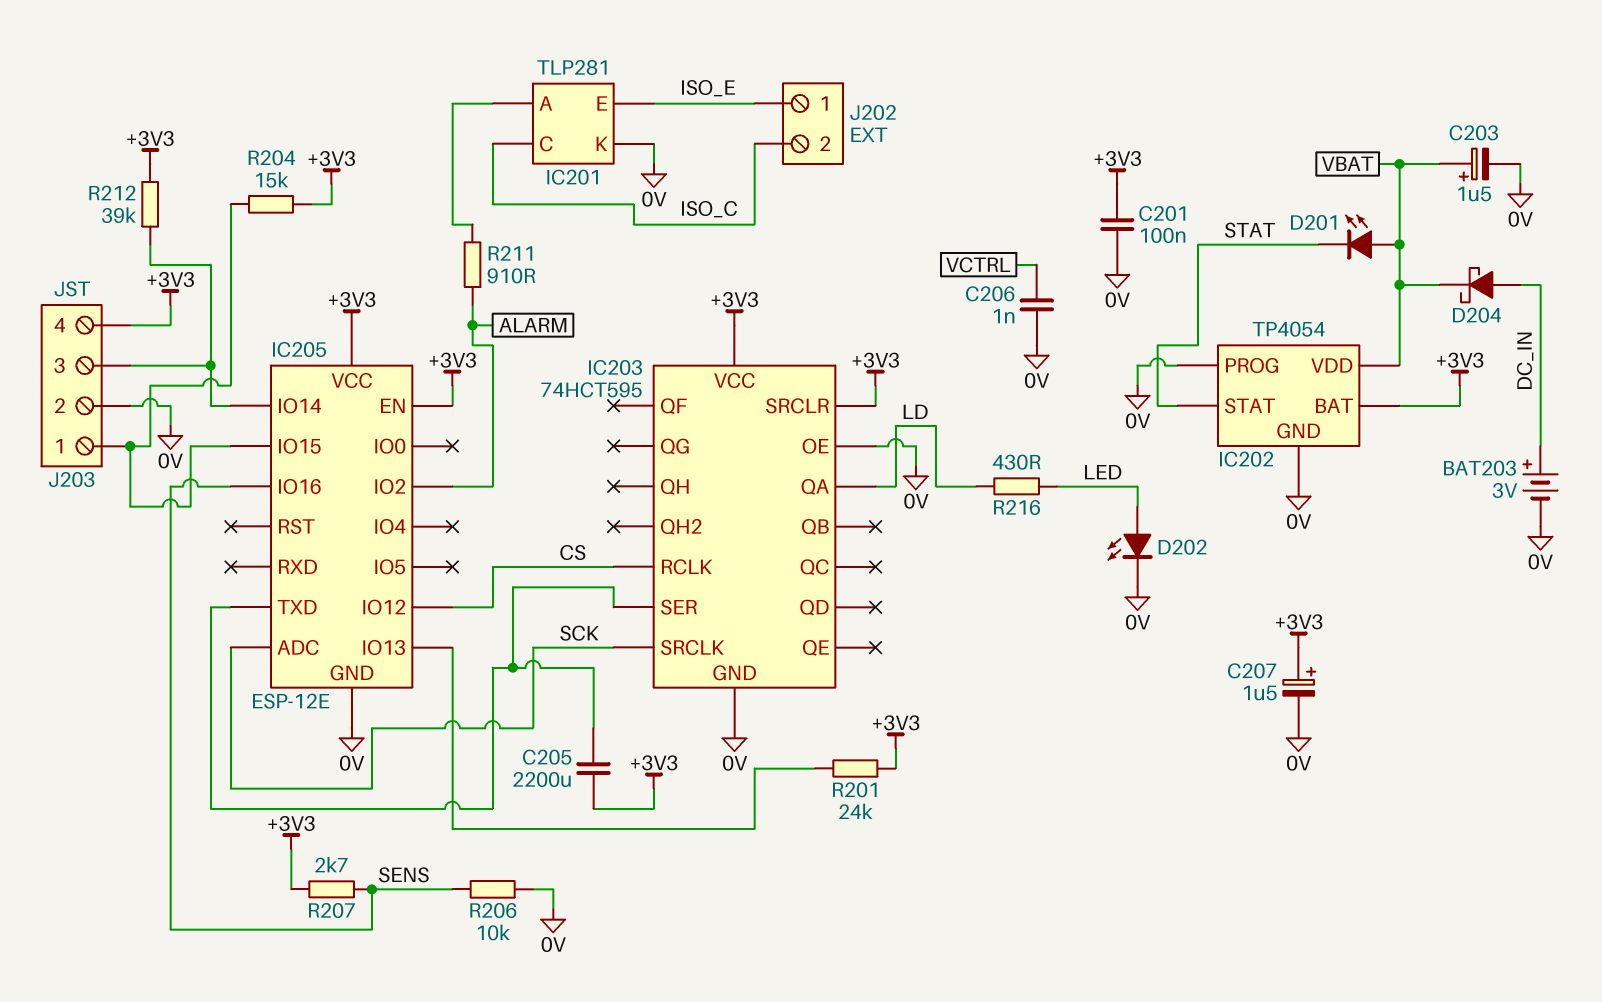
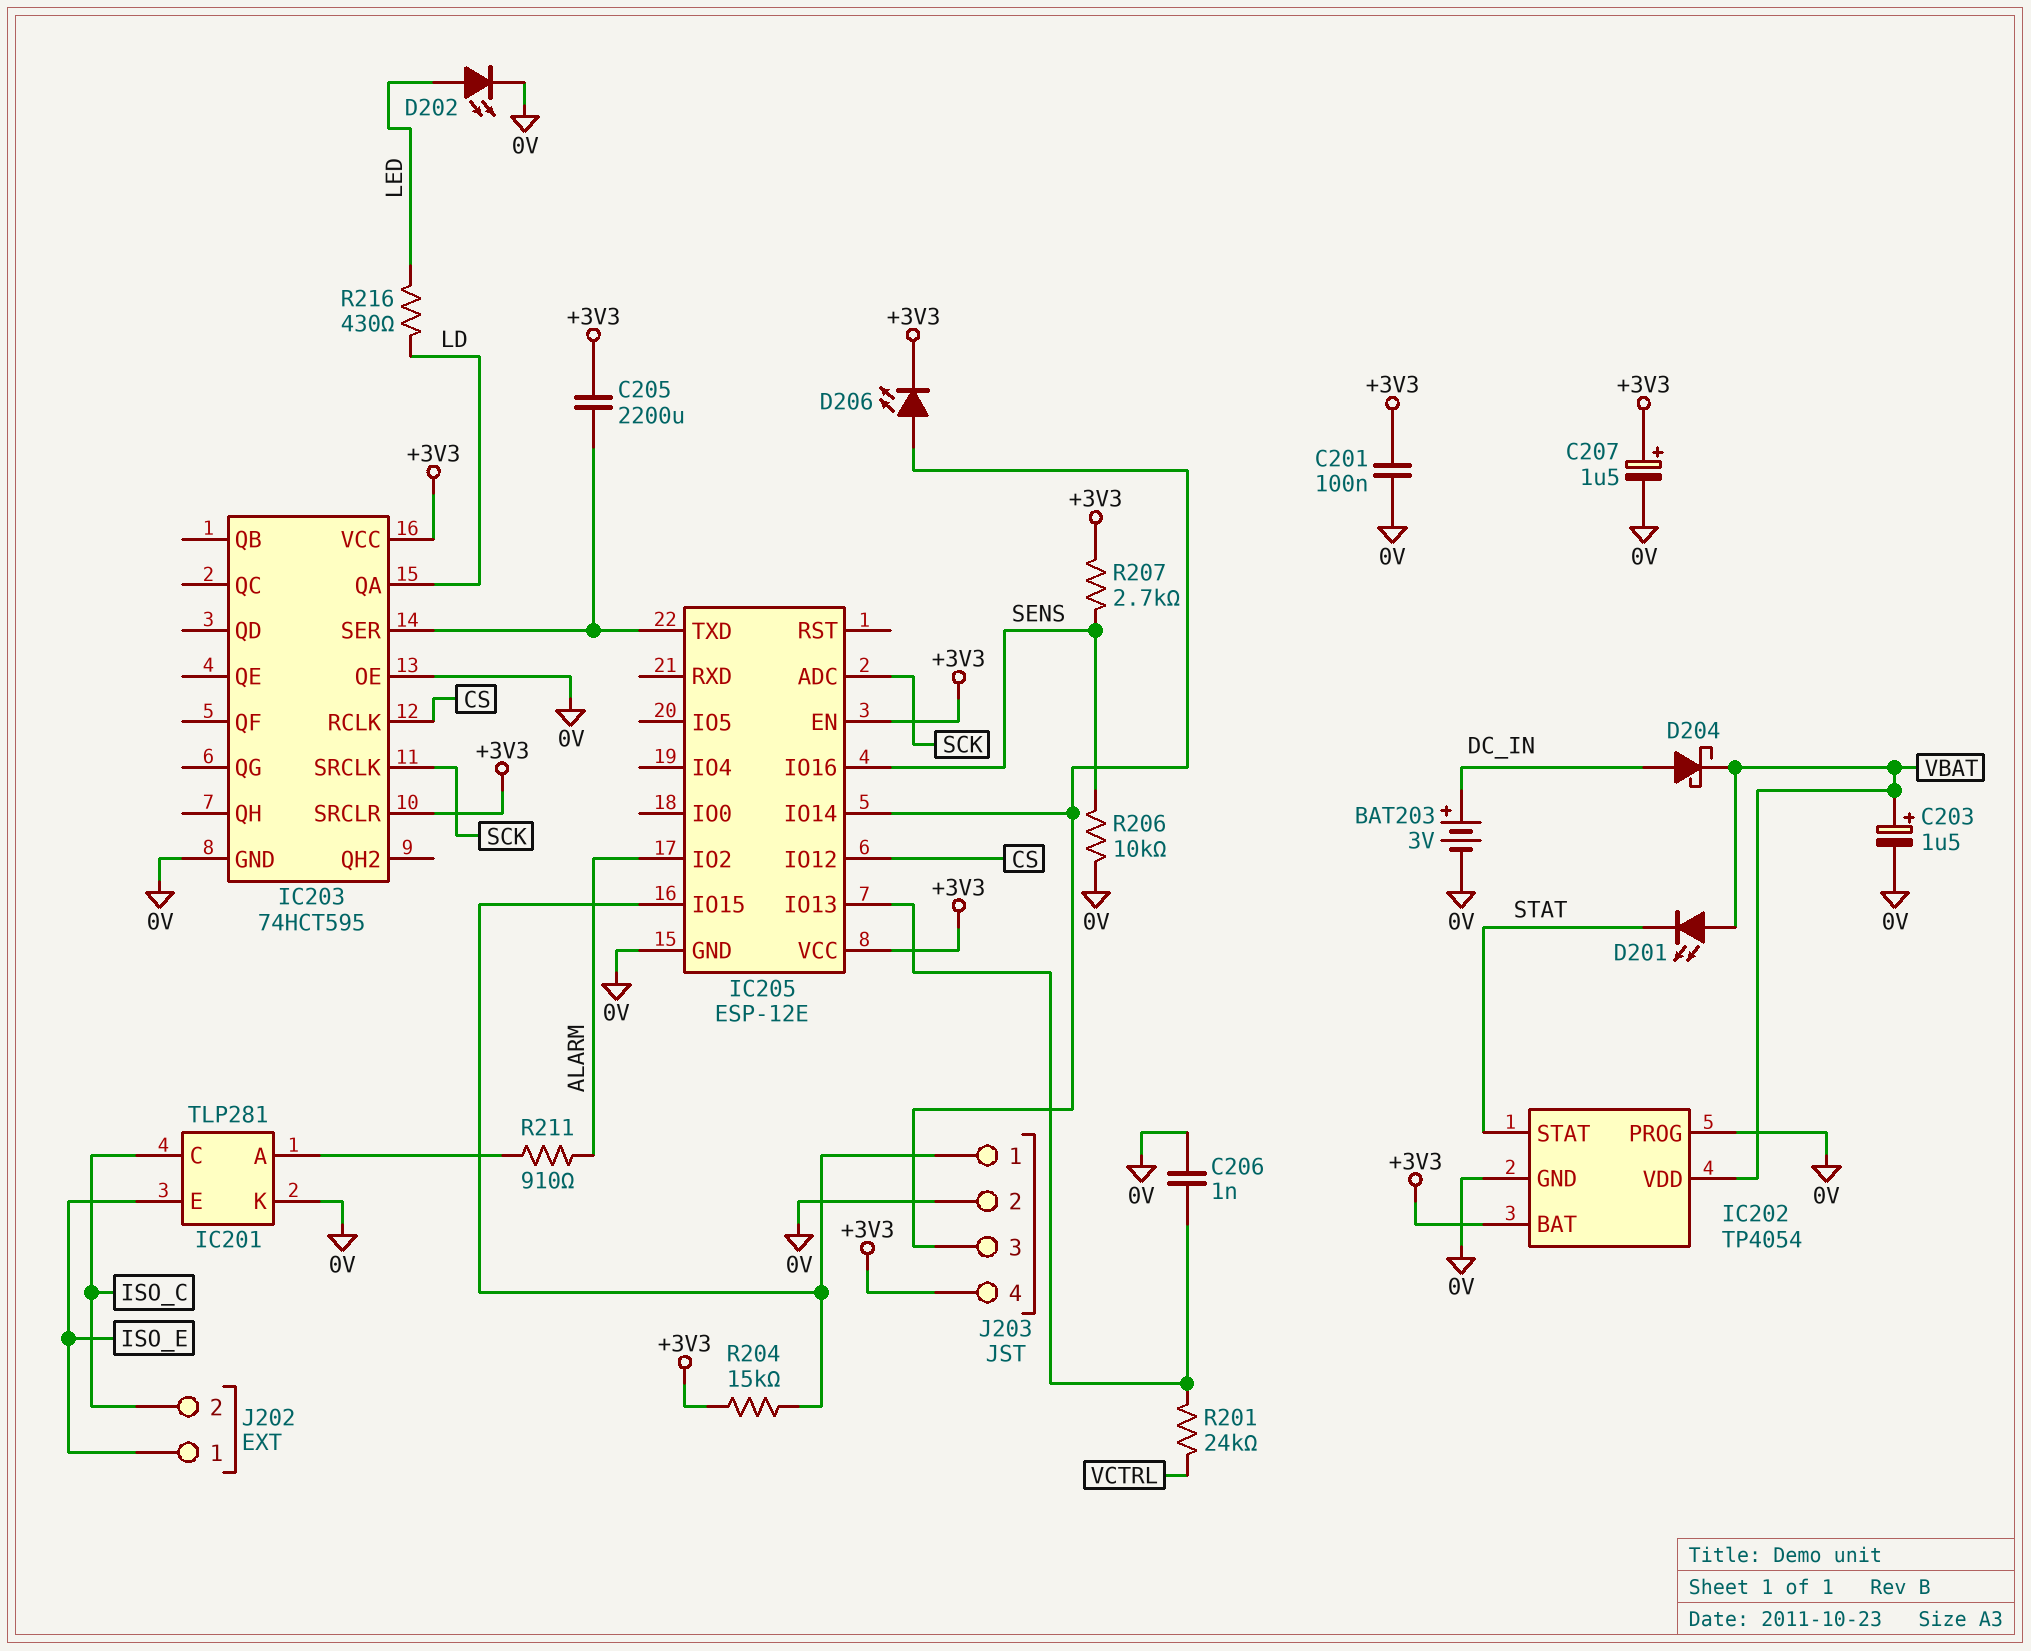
C206: 1nF (0V, VCTRL) -> 1nF (0V, IC205/IO13)
D206: none -> LED (A IC205/IO14, K +3V3)
R201: 24k (+3V3, IC205/IO13) -> 24k (IC205/IO13, VCTRL)
R212: 39k (+3V3, IC205/IO14) -> none

